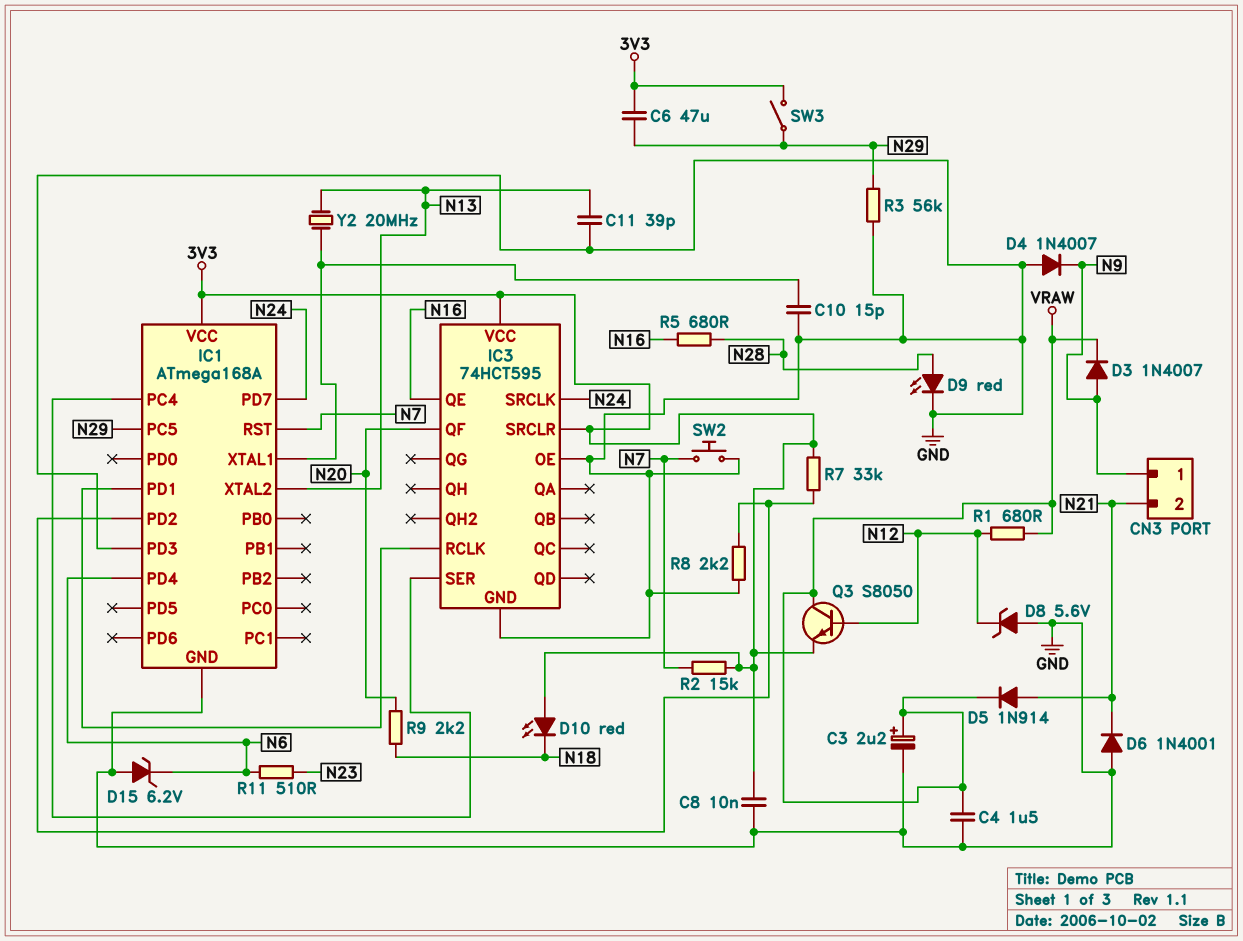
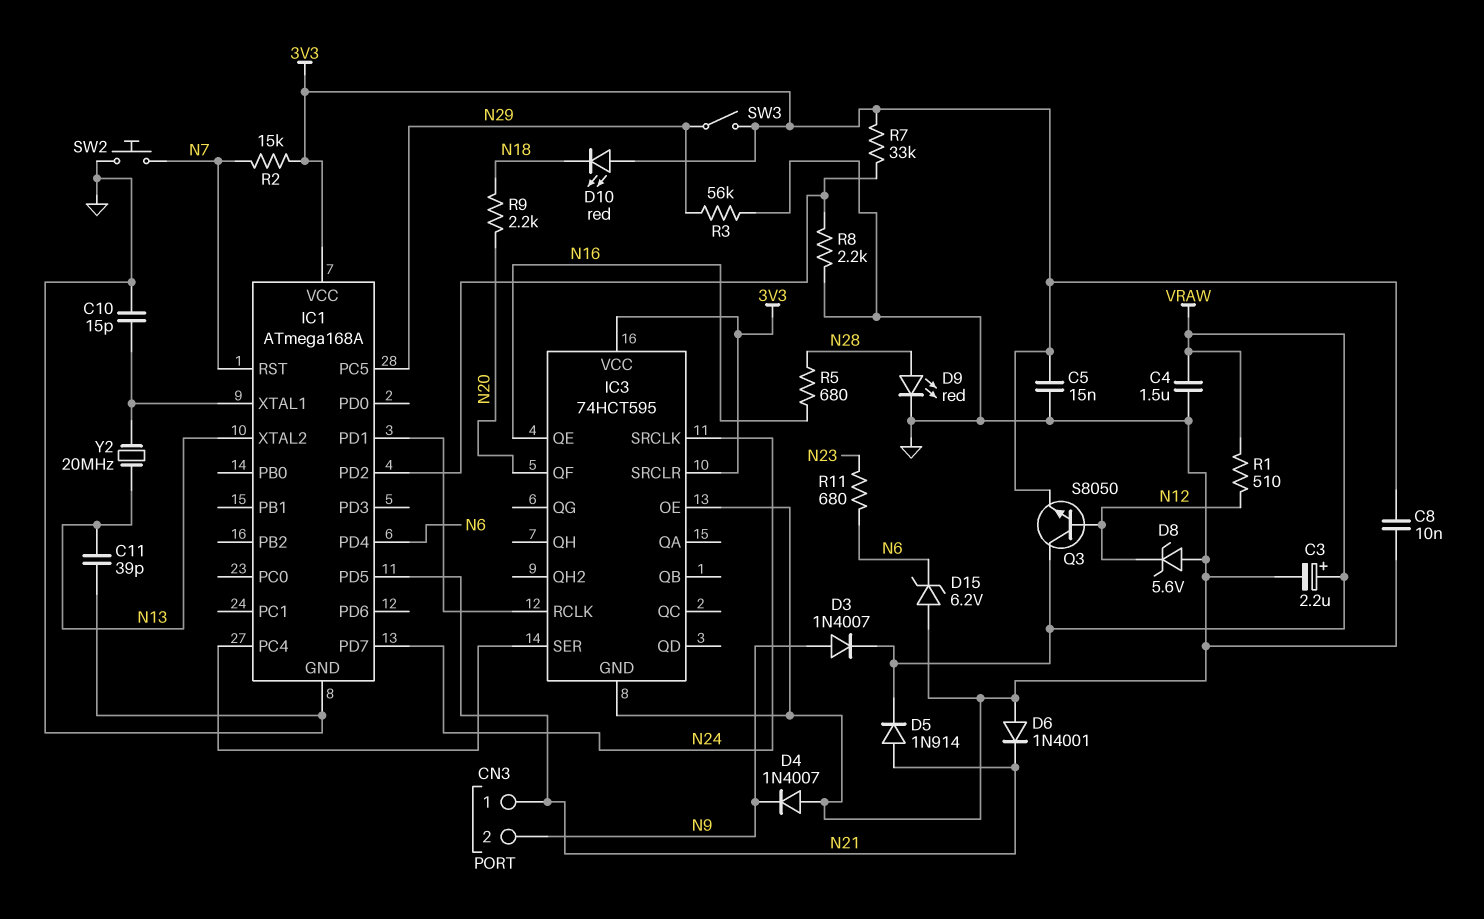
C5: none -> 15nF (3V3, GND)
C6: 47uF (3V3, N29) -> none
CN3 pin 1: N9 -> N21
CN3 pin 2: N21 -> N9
IC1 pin PD3: GND -> none
IC1 pin PD5: none -> N21
R1: 680 (N12, VRAW) -> 510 (N12, VRAW)
R11: 510 (N6, N23) -> 680 (N6, N23)

